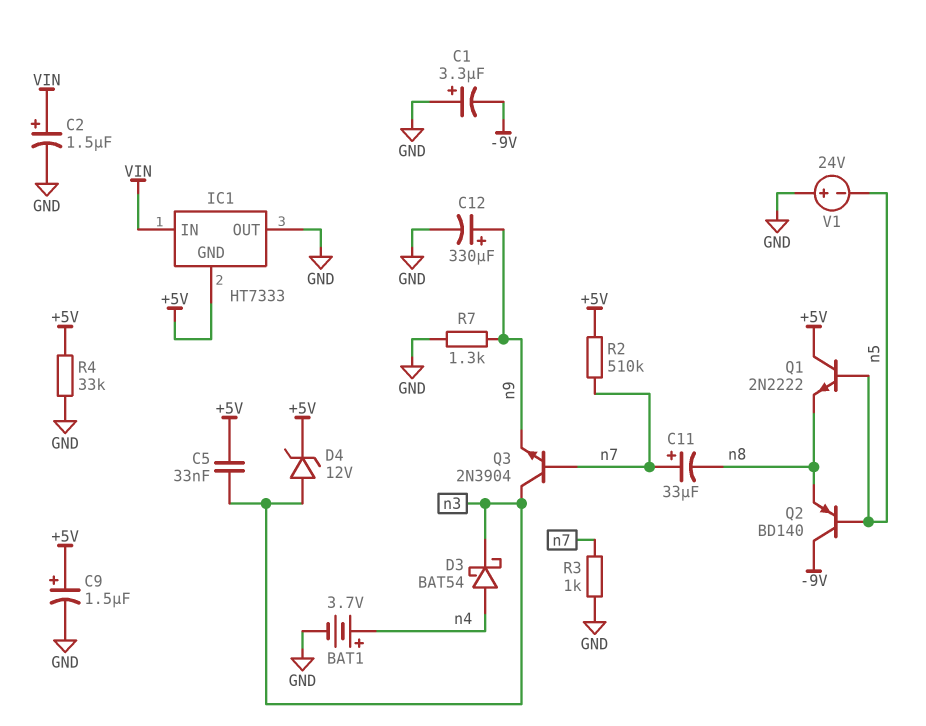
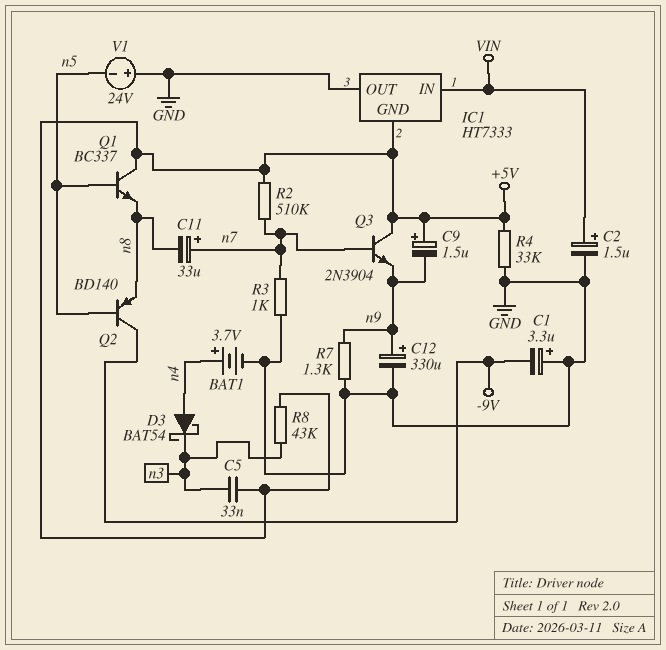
C9: 1.5uF (plus +5V, minus GND) -> 1.5uF (plus +5V, minus n9)
D4: zener 12V (A n3, K +5V) -> none
Q1: NPN 2N2222 (B n5, C +5V, E n8) -> NPN BC337 (B n5, C +5V, E n8)
Q3: NPN 2N3904 (B n7, C n3, E n9) -> NPN 2N3904 (B n7, C +5V, E n9)
R8: none -> 43k (+5V, n3)

